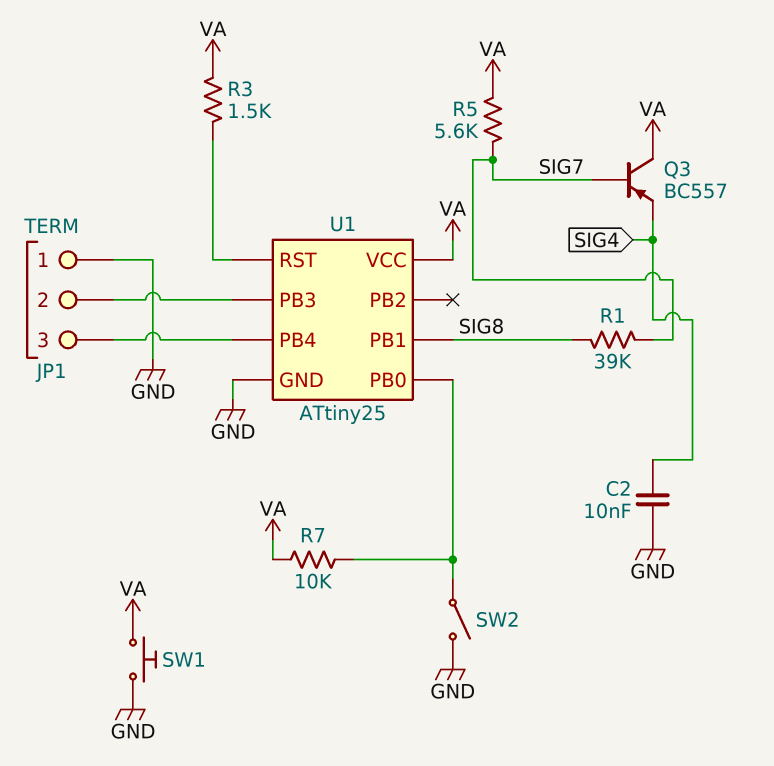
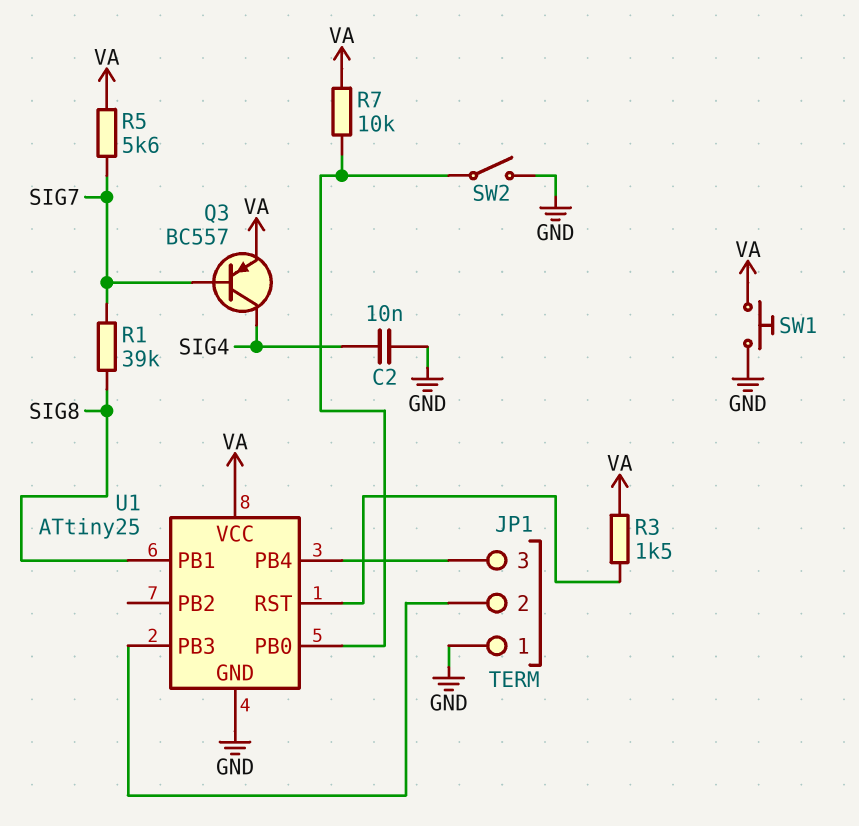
Q3: PNP BC557 (B SIG7, C VA, E SIG4) -> PNP BC557 (B SIG7, C SIG4, E VA)

